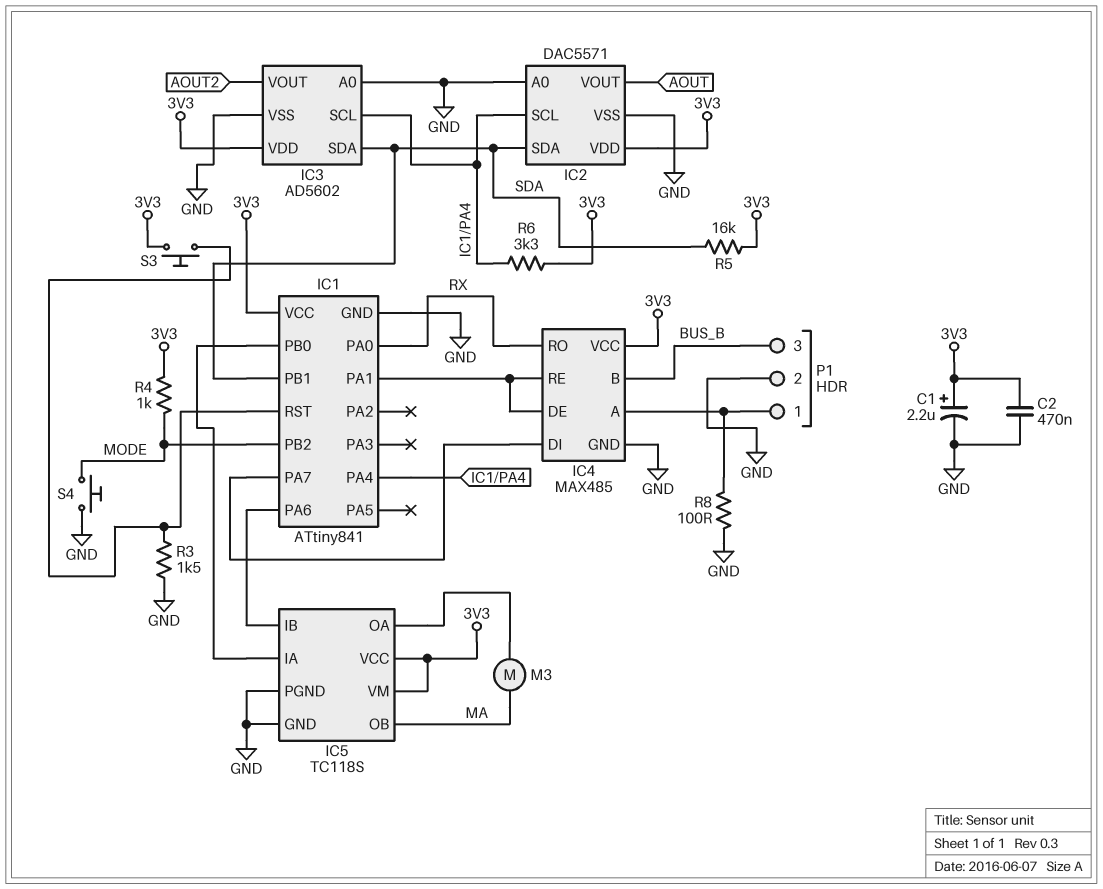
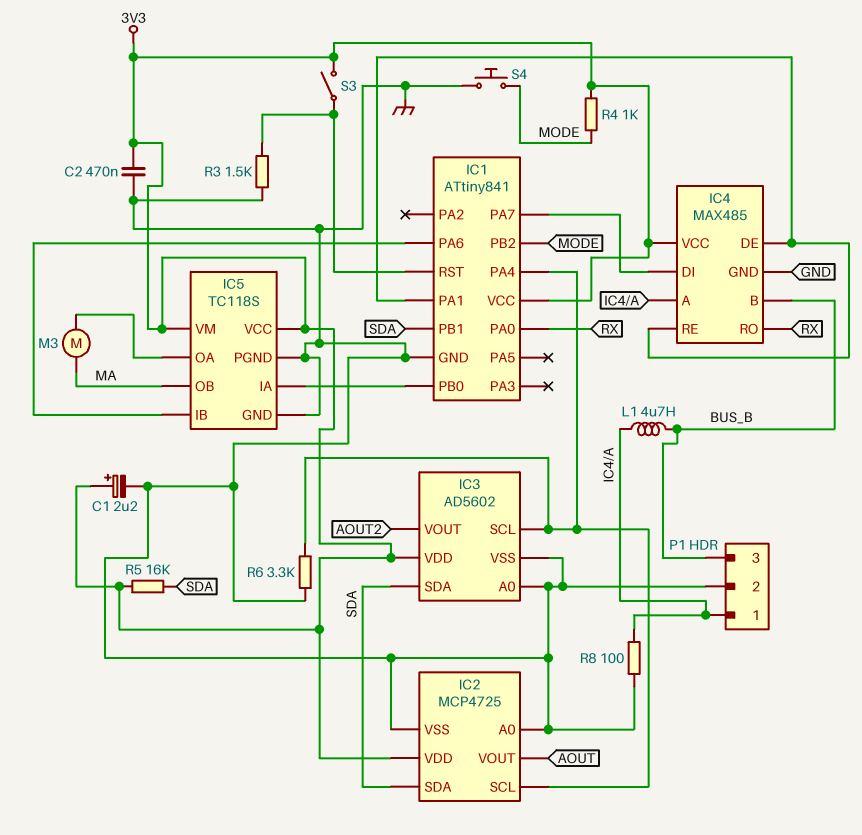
IC2: DAC5571 -> MCP4725
L1: none -> 4.7uH (BUS_B, IC4/A)
R6: 3.3k (3V3, IC1/PA4) -> 3.3k (GND, IC1/PA4)
S3: button (3V3, IC1/RST) -> switch (3V3, IC1/RST)

